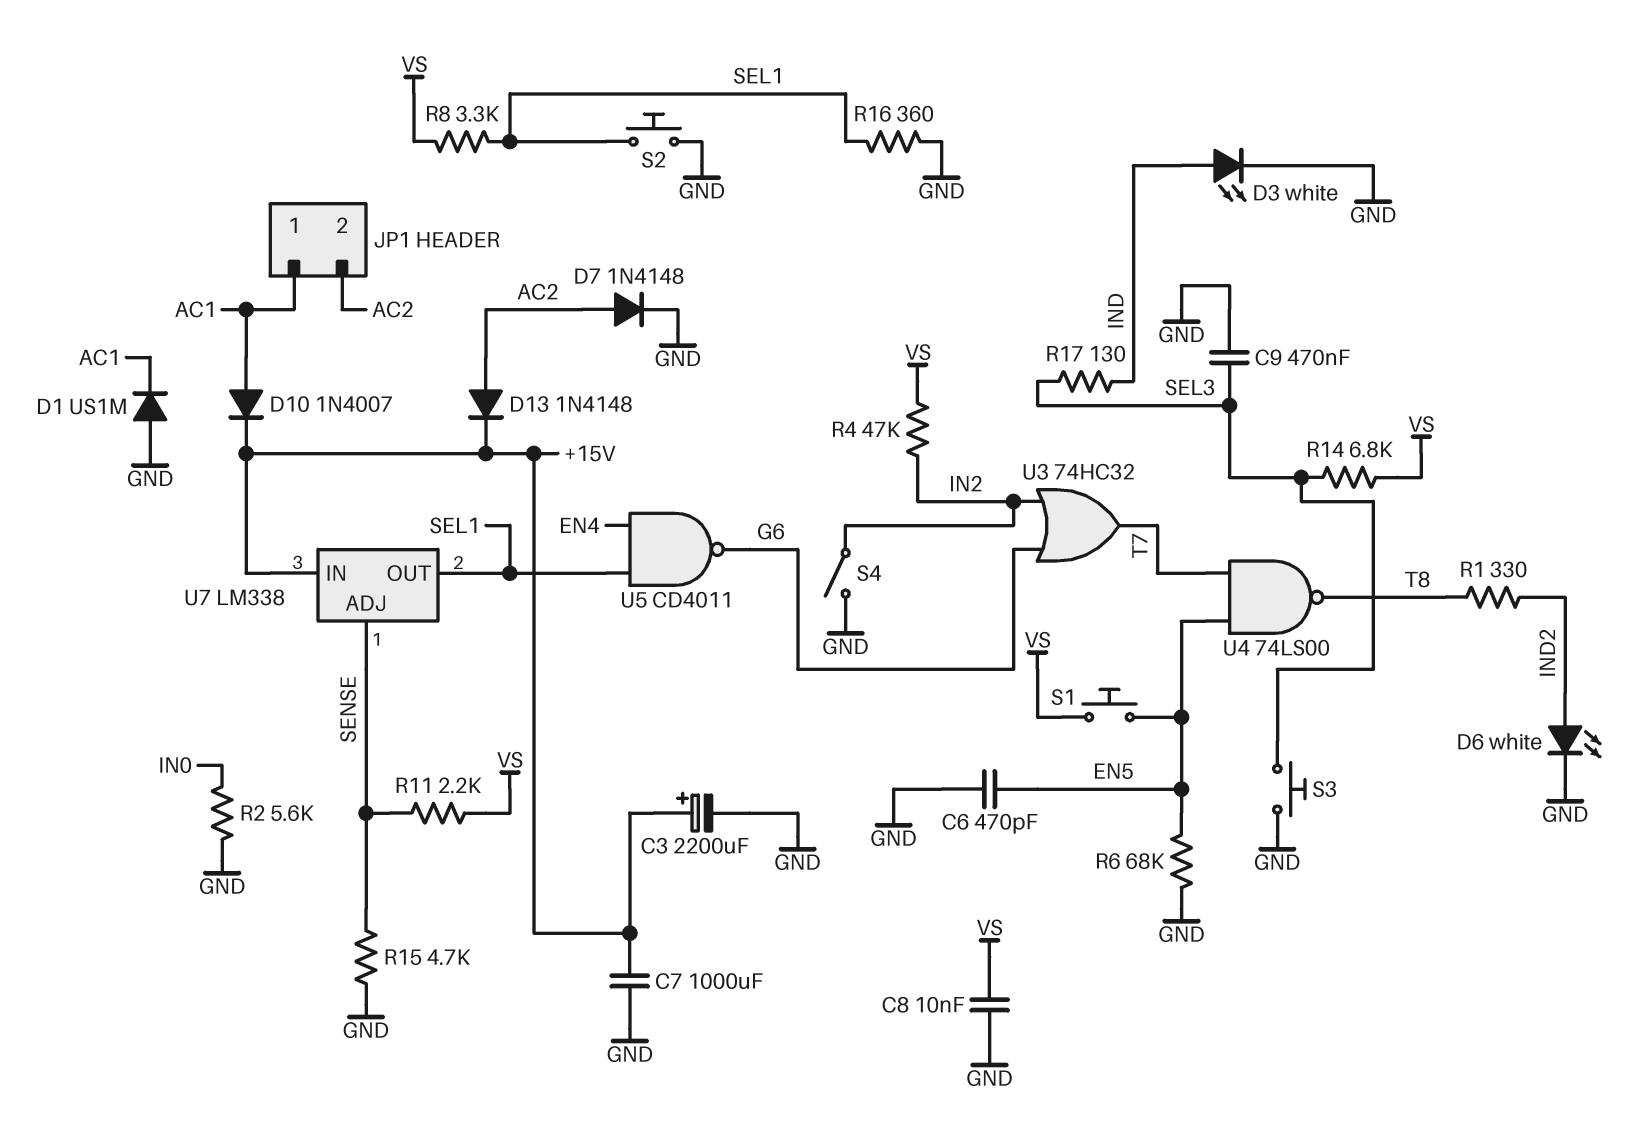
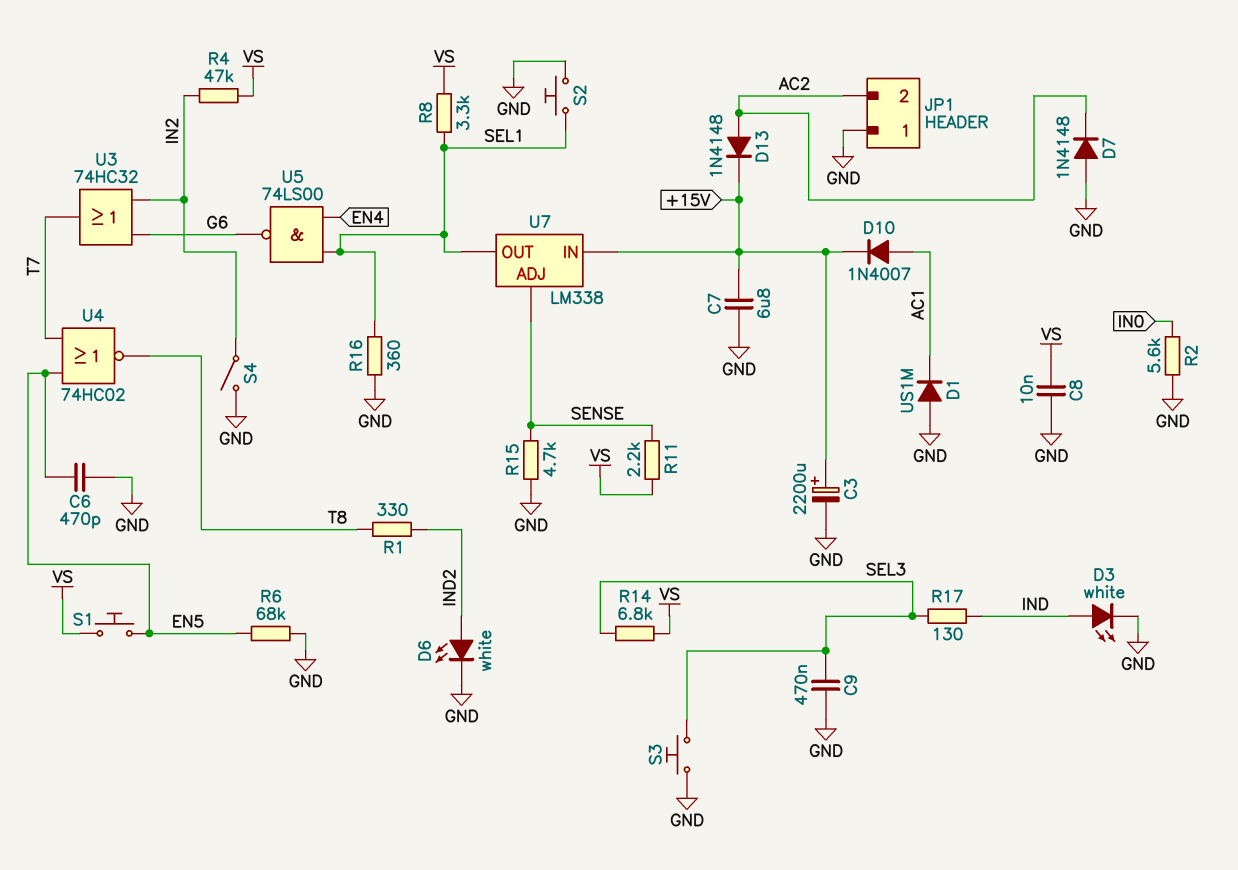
C7: 1000uF (+15V, GND) -> 6.8uF (+15V, GND)
D7: diode 1N4148 (A AC2, K GND) -> diode 1N4148 (A GND, K AC2)
JP1 pin 1: AC1 -> GND
U4: NAND 74LS00 (in EN5, in T7, out T8) -> NOR 74HC02 (in EN5, in T7, out T8)
U5: NAND CD4011 (in EN4, in SEL1, out G6) -> NAND 74LS00 (in EN4, in SEL1, out G6)

